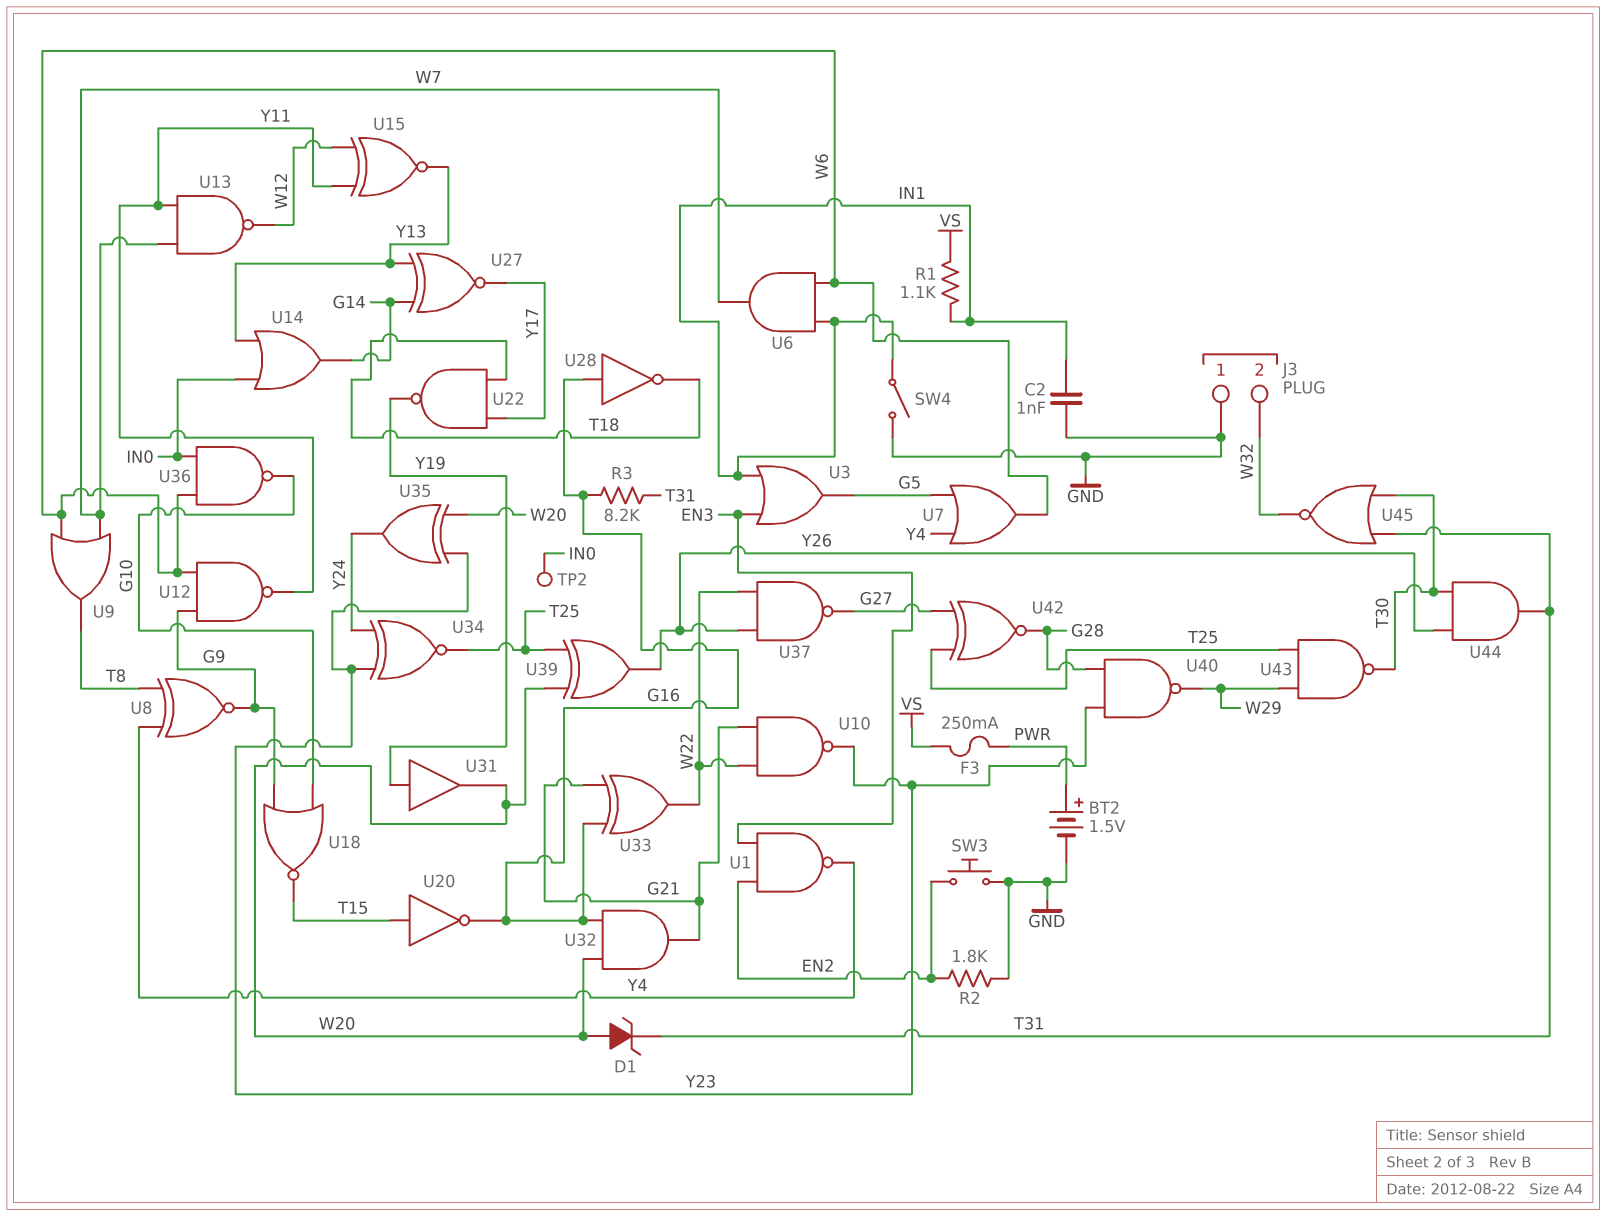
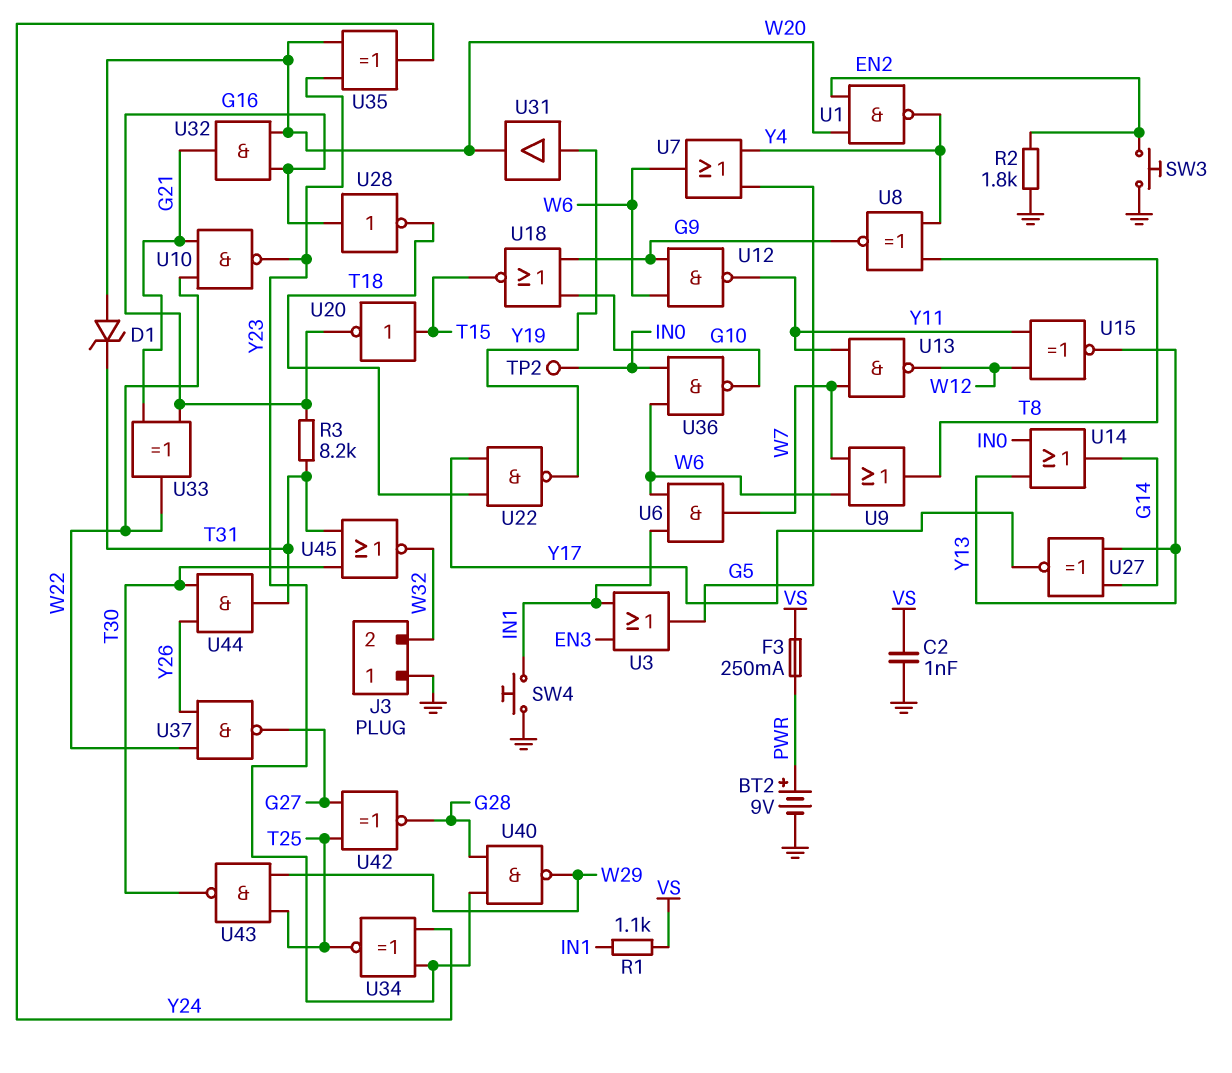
BT2: 1.5V (plus PWR, minus GND) -> 9V (plus PWR, minus GND)
C2: 1nF (GND, IN1) -> 1nF (GND, VS)
SW4: switch (GND, IN1) -> button (GND, IN1)
U1: NAND (in EN2, in EN3, out Y4) -> NAND (in EN2, in W20, out Y4)
U39: XOR (in T25, in W20, out Y26) -> none

